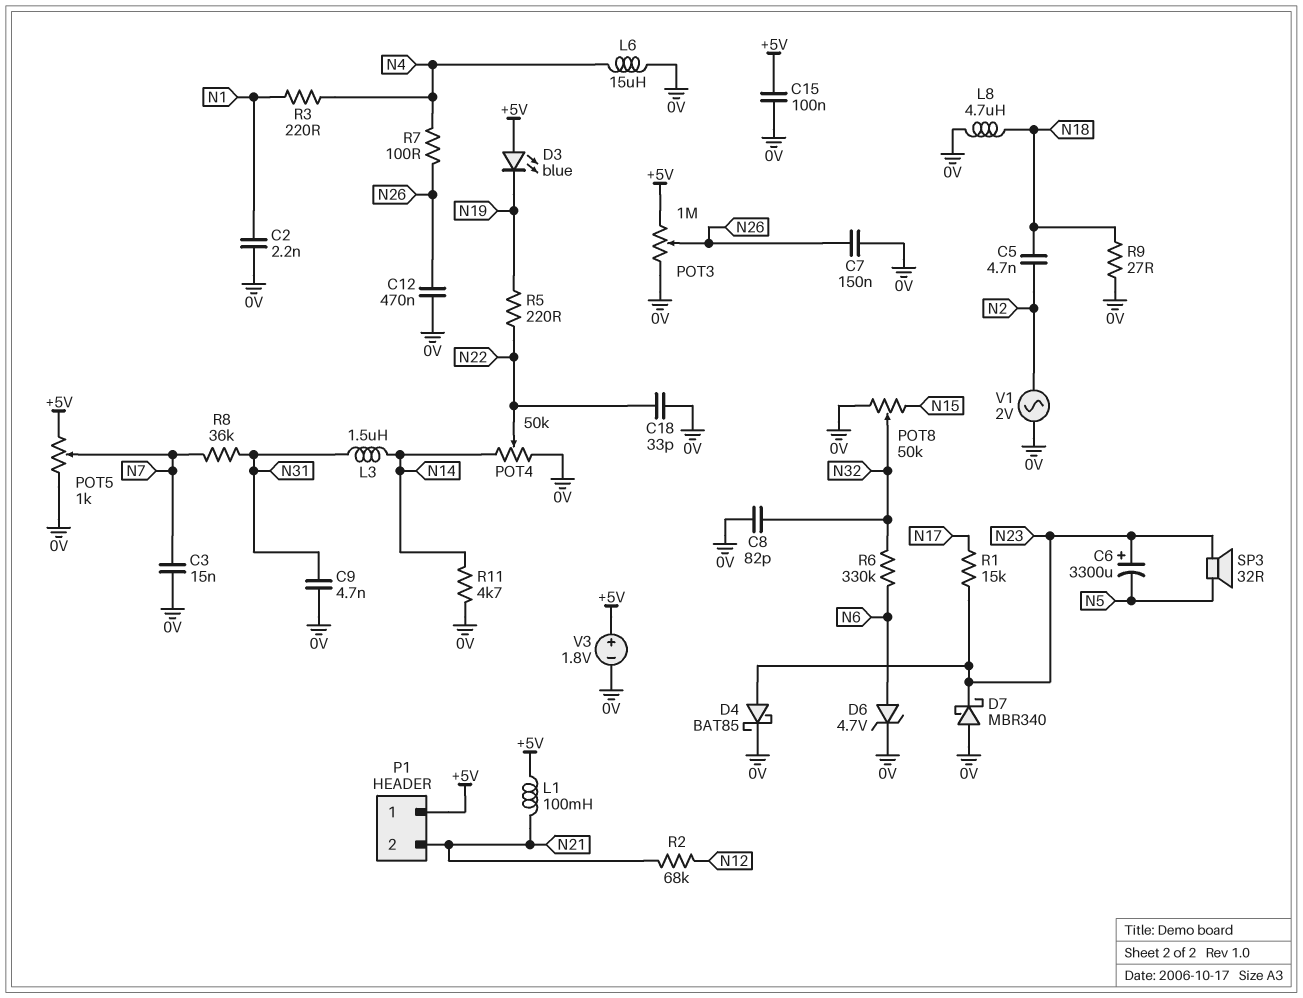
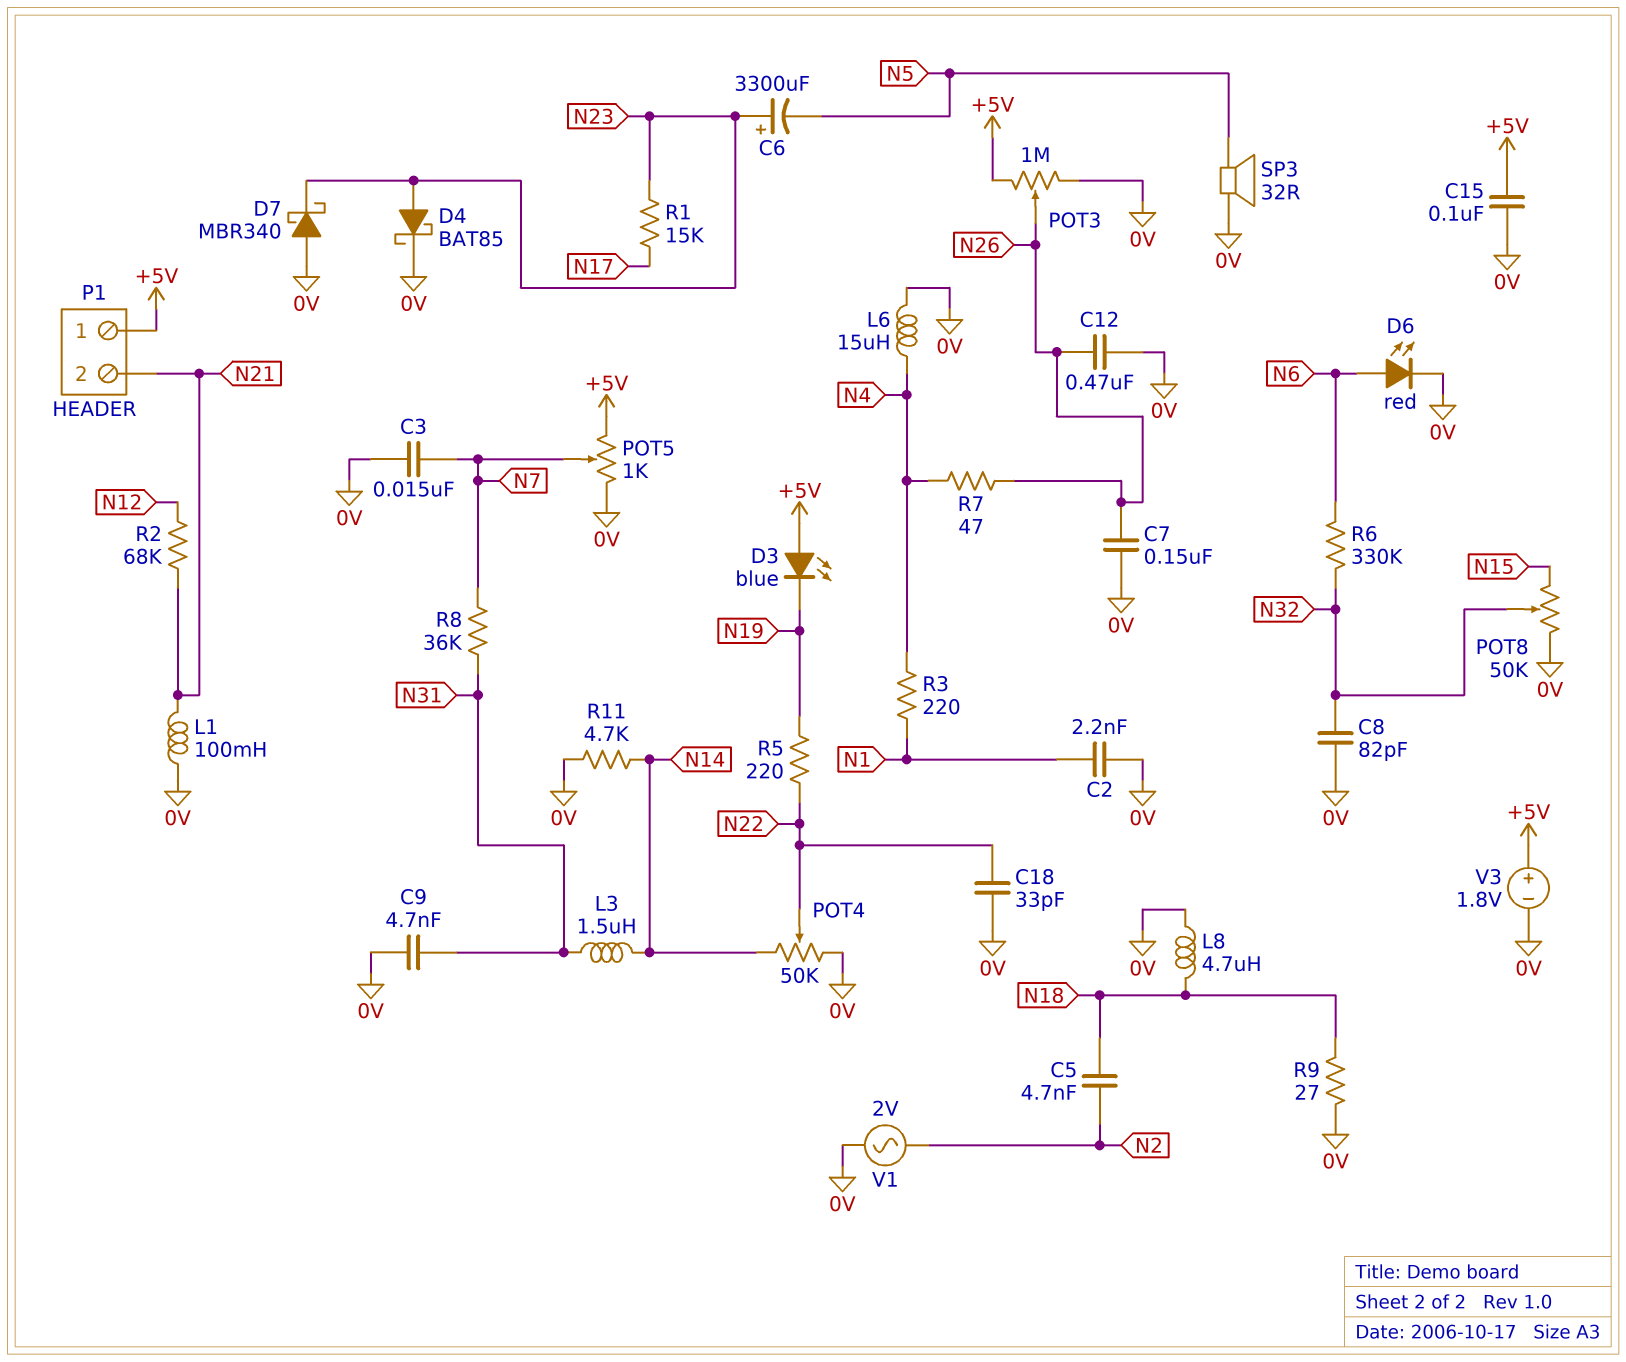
D6: zener 4.7V (A N6, K 0V) -> LED red (A N6, K 0V)
L1: 100mH (+5V, N21) -> 100mH (0V, N21)
R7: 100 (N4, N26) -> 47 (N4, N26)
SP3: speaker 32R (N5, N23) -> speaker 32R (0V, N5)

